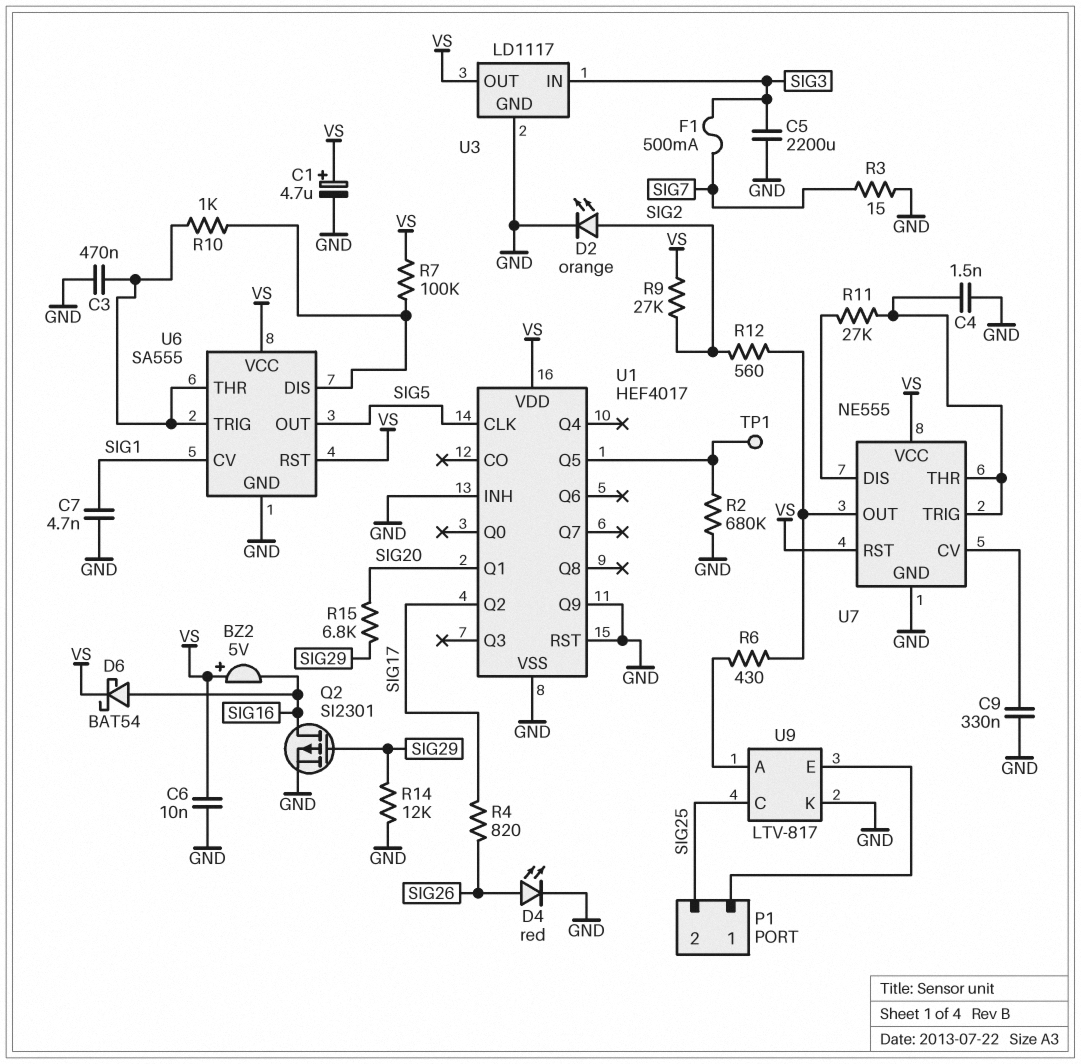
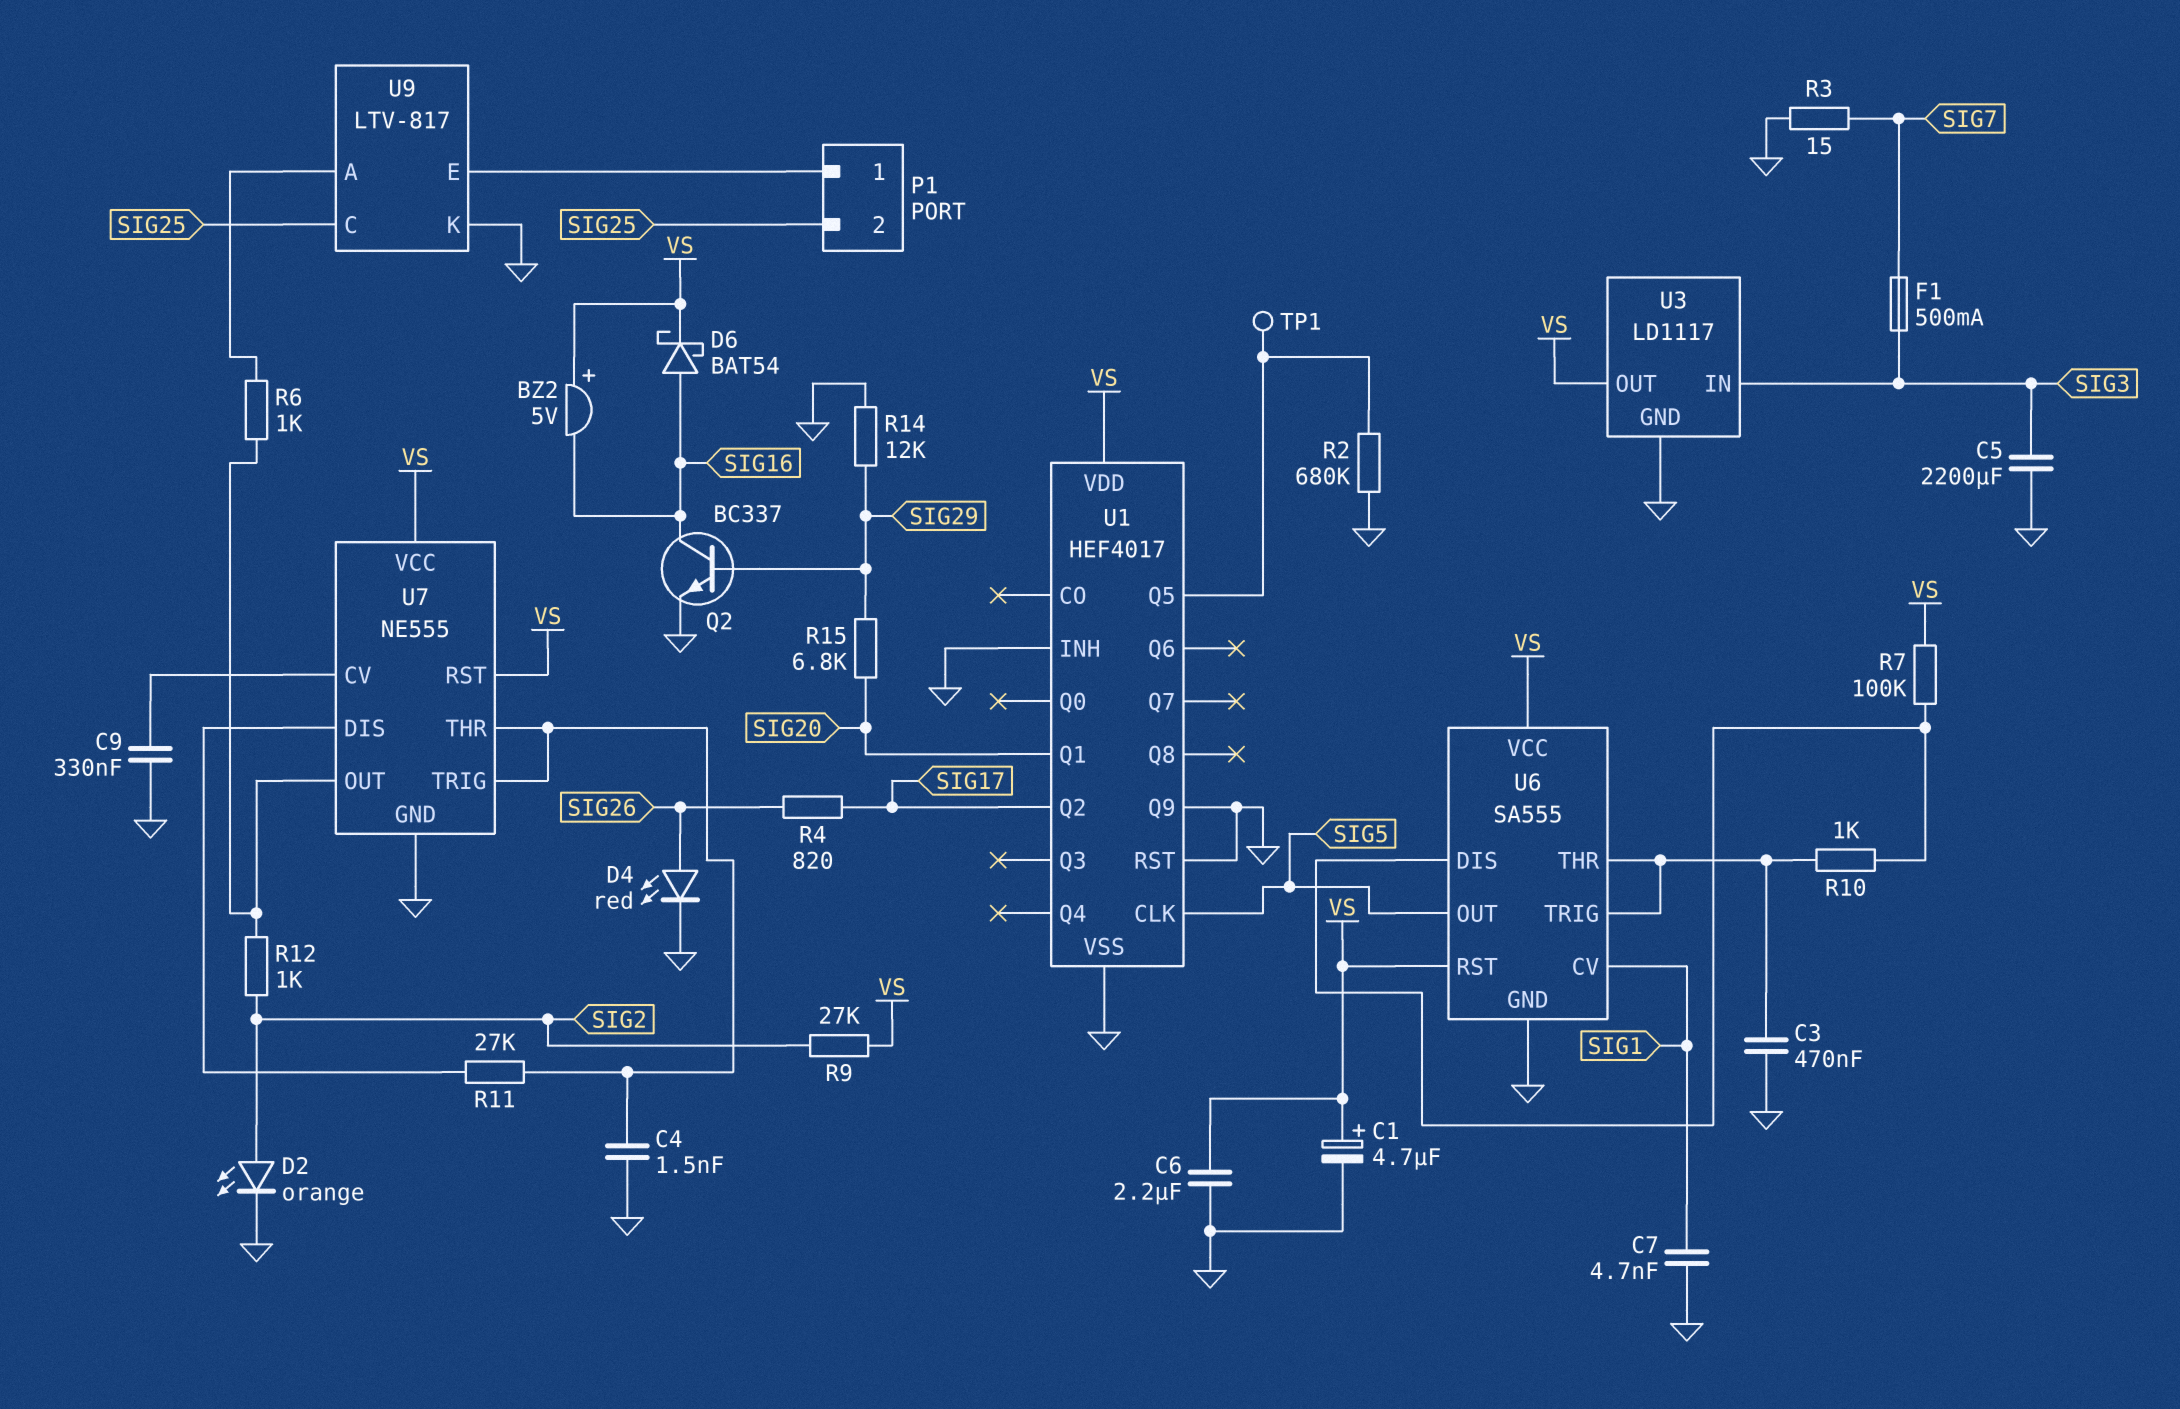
C6: 10nF (GND, VS) -> 2.2uF (GND, VS)
Q2: PMOS SI2301 (G SIG29, D SIG16, S GND) -> NPN BC337 (B SIG29, C SIG16, E GND)
R6: 430 (U7/OUT, U9/A) -> 1k (U7/OUT, U9/A)
R12: 560 (SIG2, U7/OUT) -> 1k (SIG2, U7/OUT)

